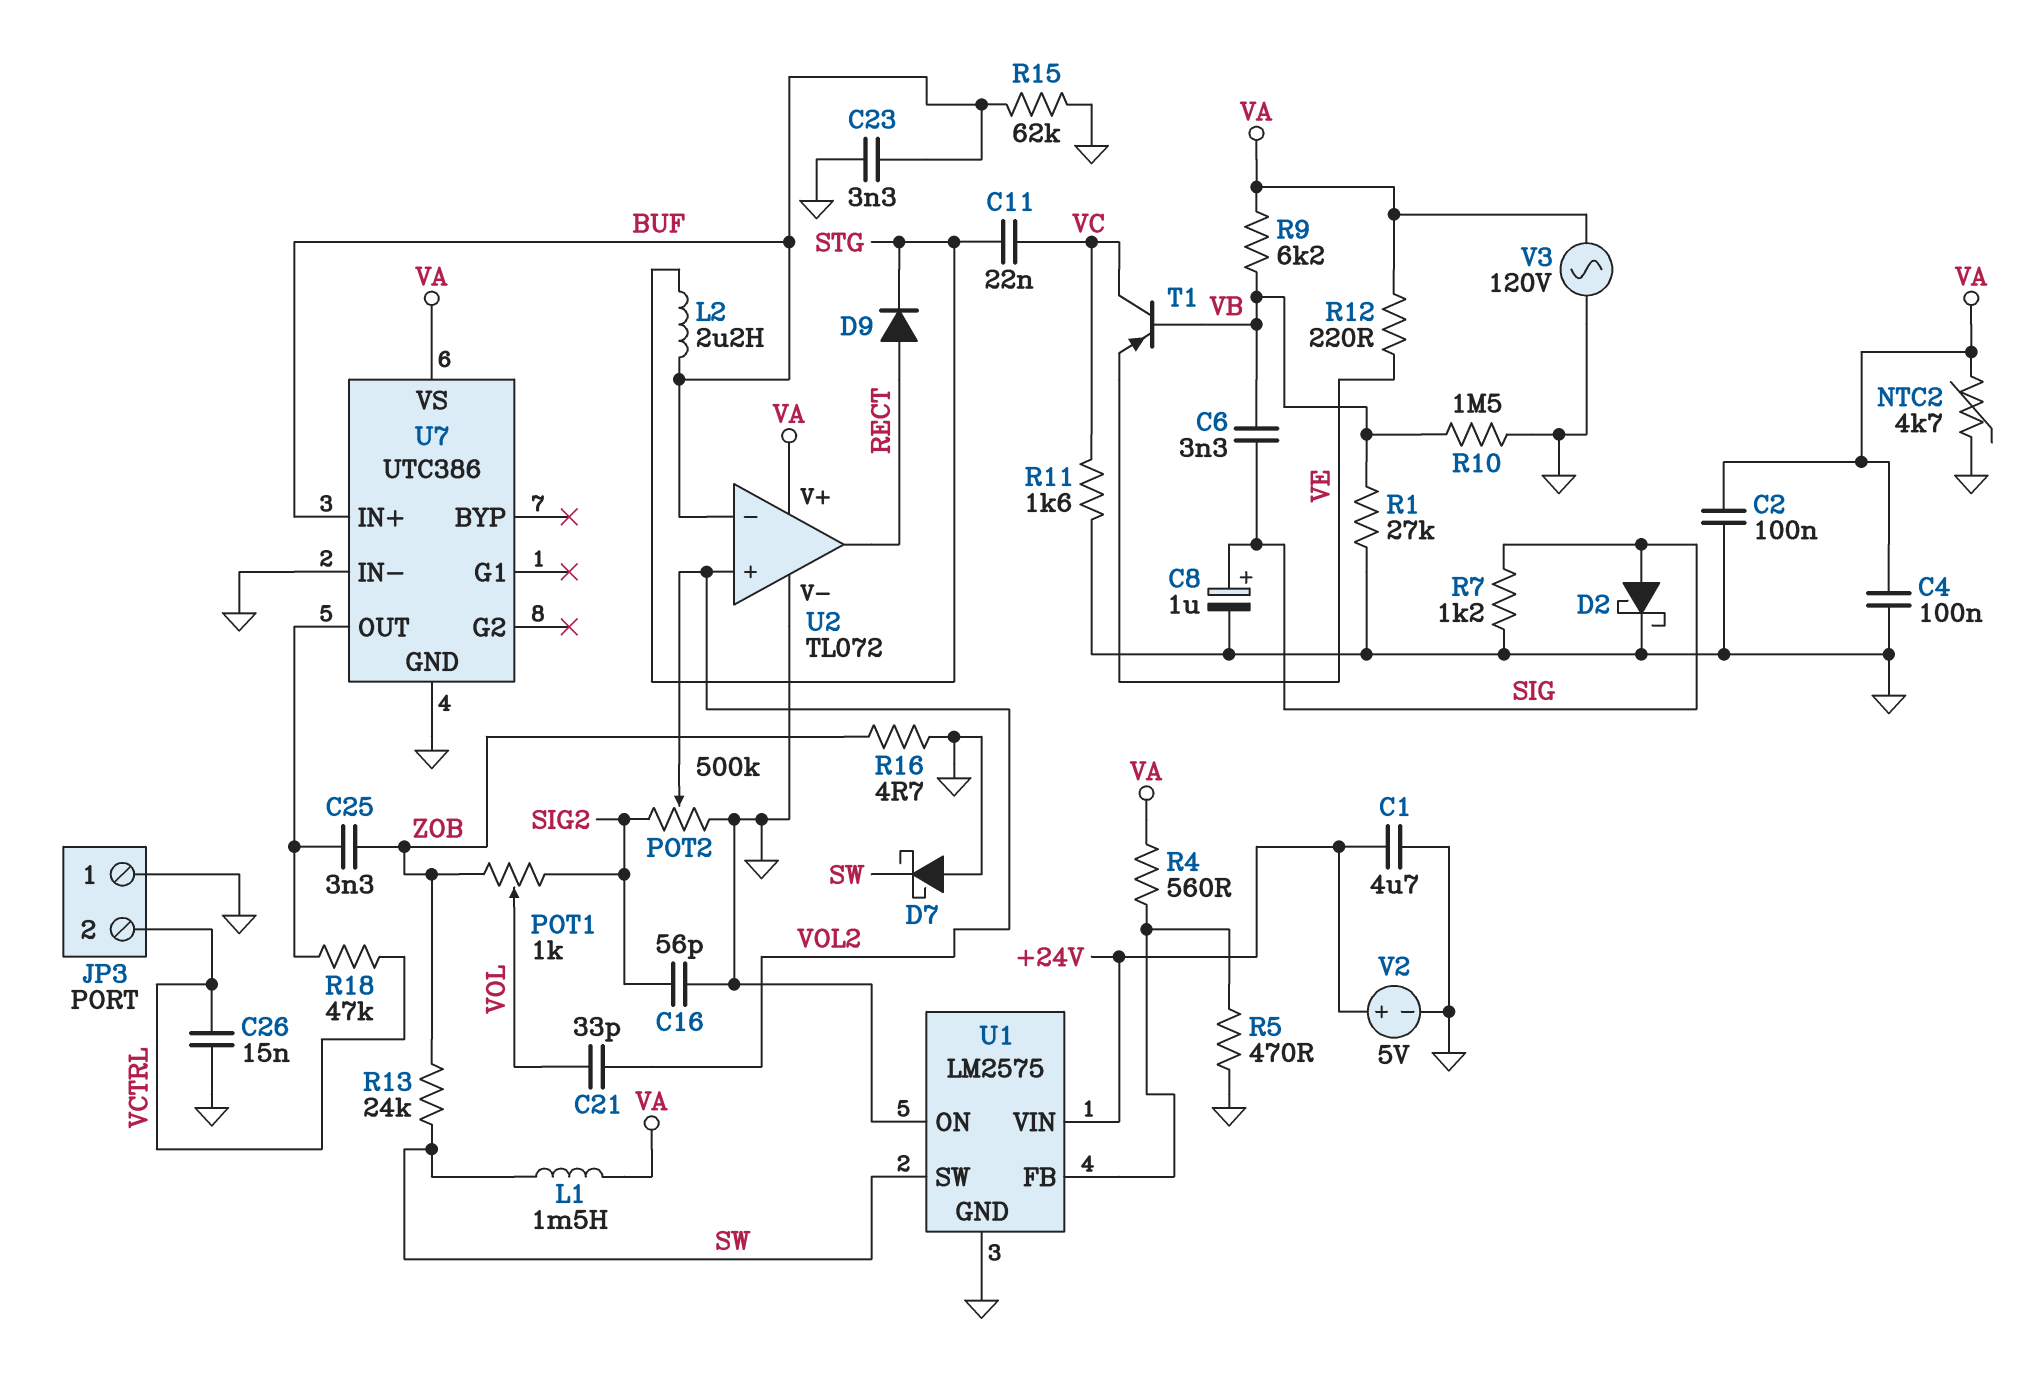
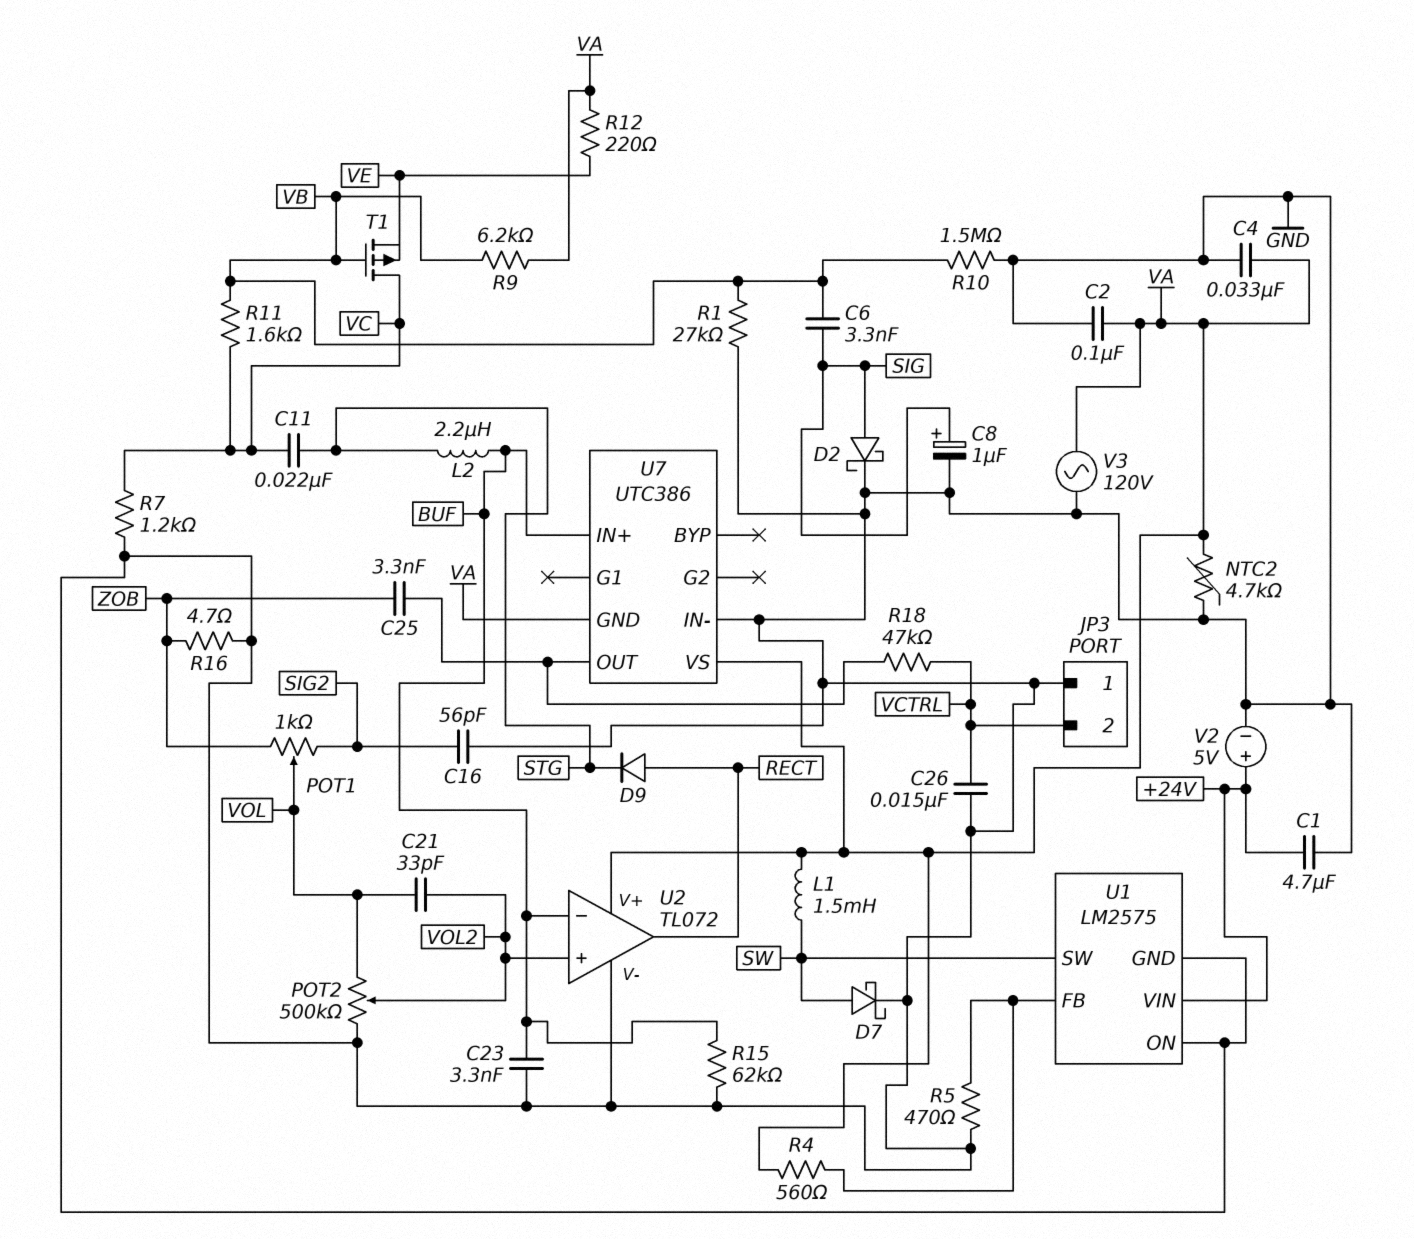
C4: 100nF (GND, VA) -> 33nF (GND, VA)
D7: schottky (A GND, K SW) -> schottky (A SW, K GND)
POT2: 500k (GND, SIG2, wiper VOL2) -> 500k (GND, VOL, wiper VOL2)
R7: 1.2k (GND, SIG) -> 1.2k (GND, VC)
R11: 1.6k (GND, VC) -> 1.6k (VB, VC)
R13: 24k (SW, ZOB) -> none
T1: PNP (B VB, C VC, E VE) -> PMOS (G VB, D VC, S VE)
U7 pin GND: GND -> VA

